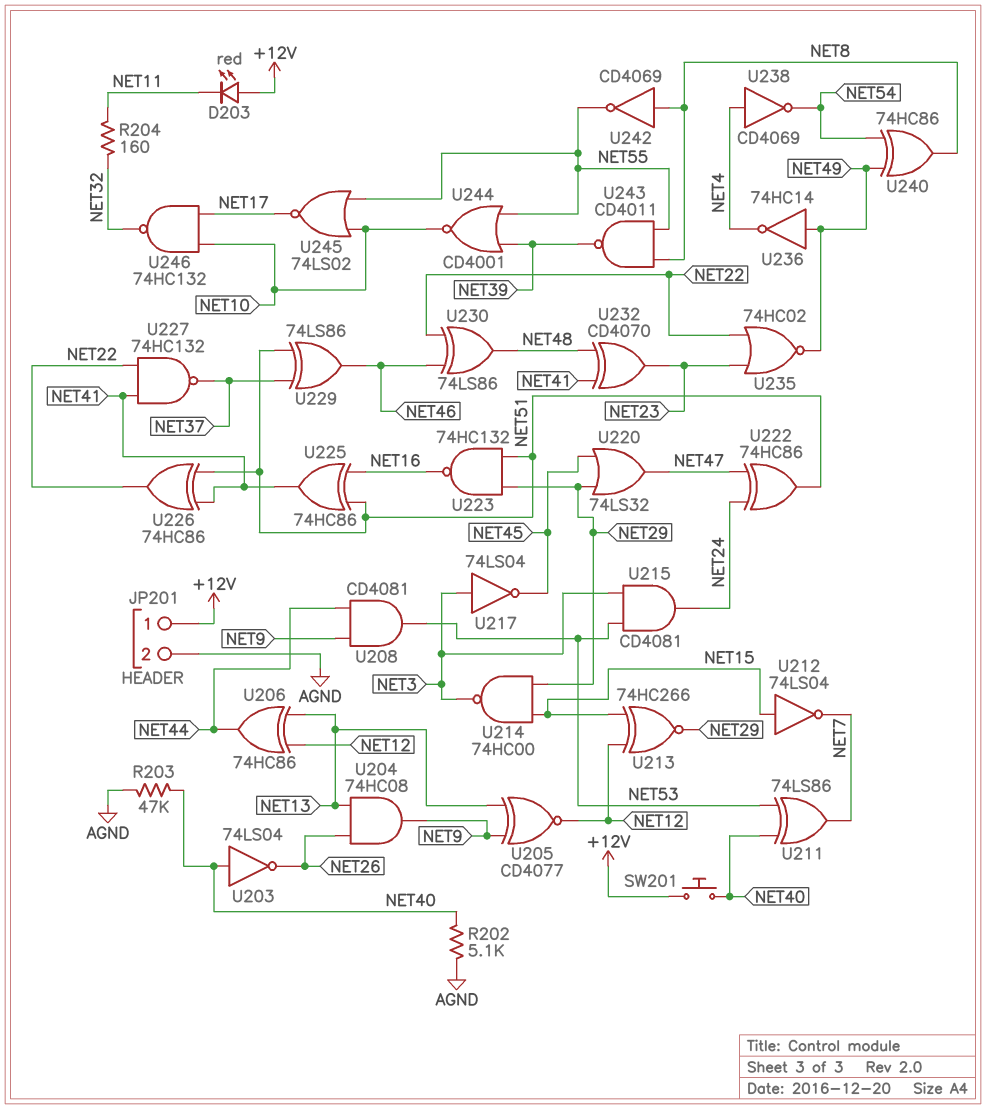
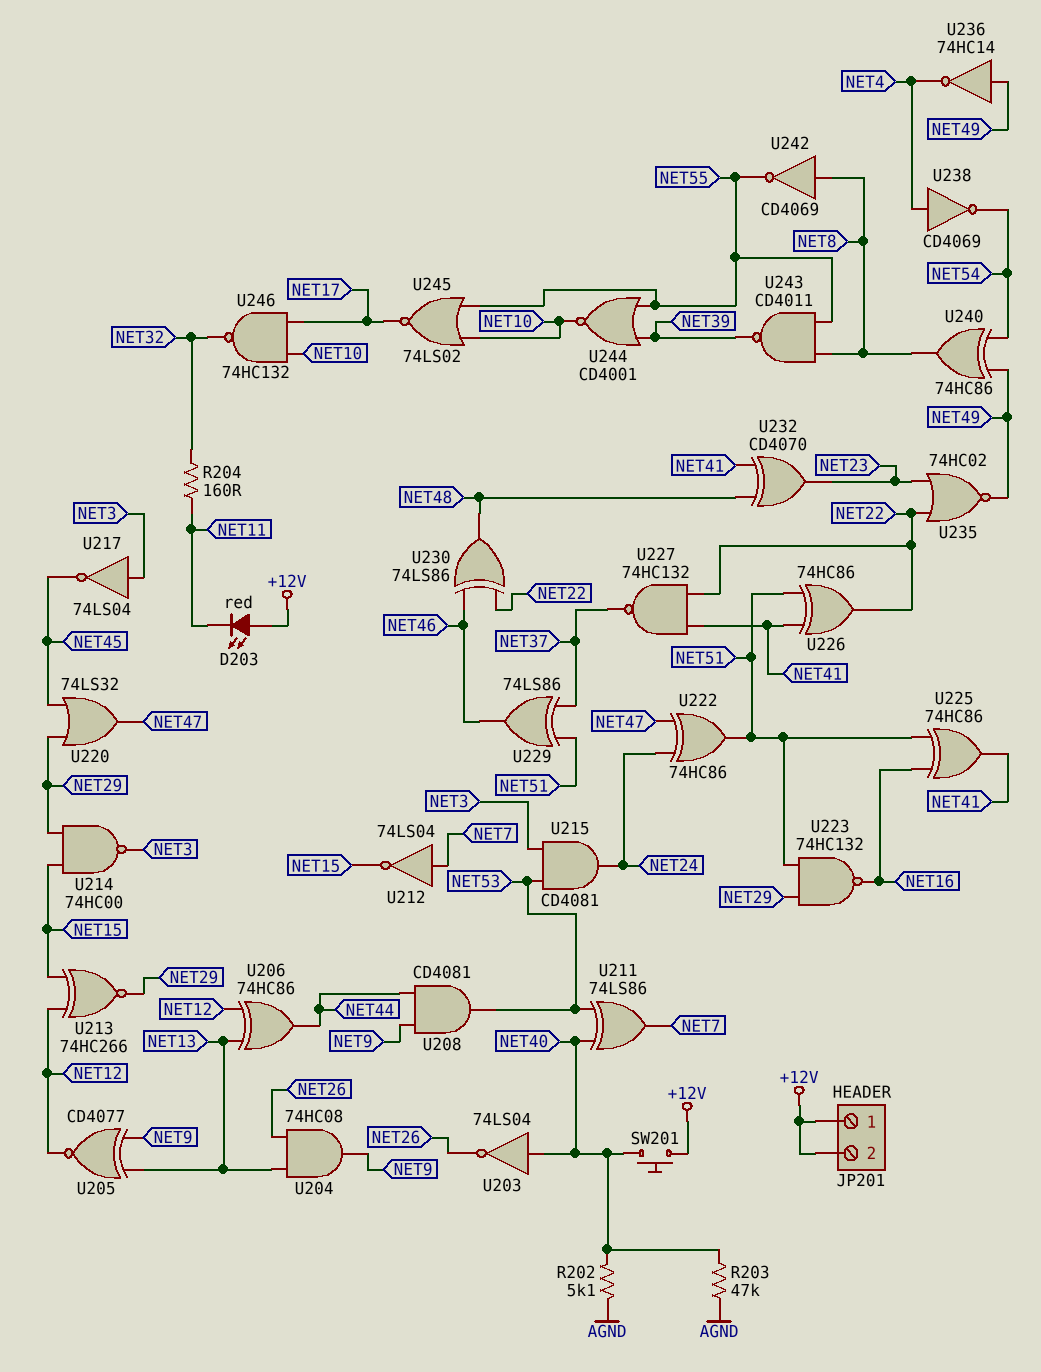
JP201 pin 2: AGND -> +12V
U212: NOT 74LS04 (in NET15, out NET7) -> NOT 74LS04 (in NET7, out NET15)

